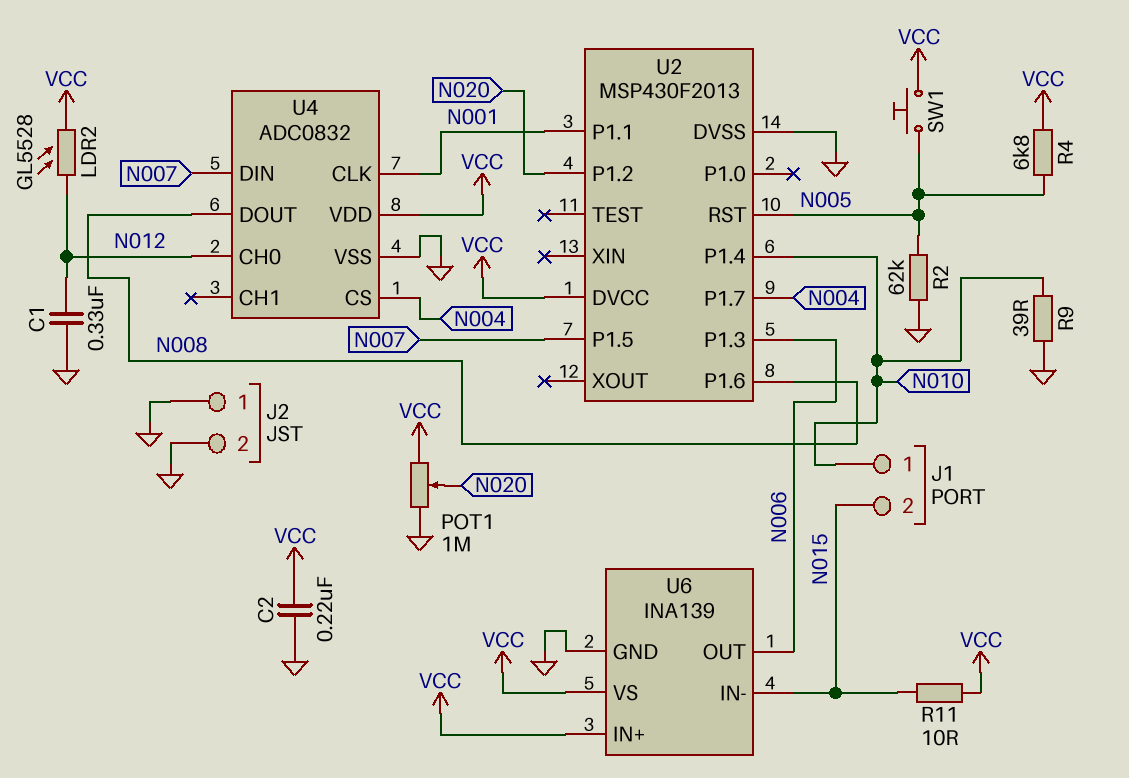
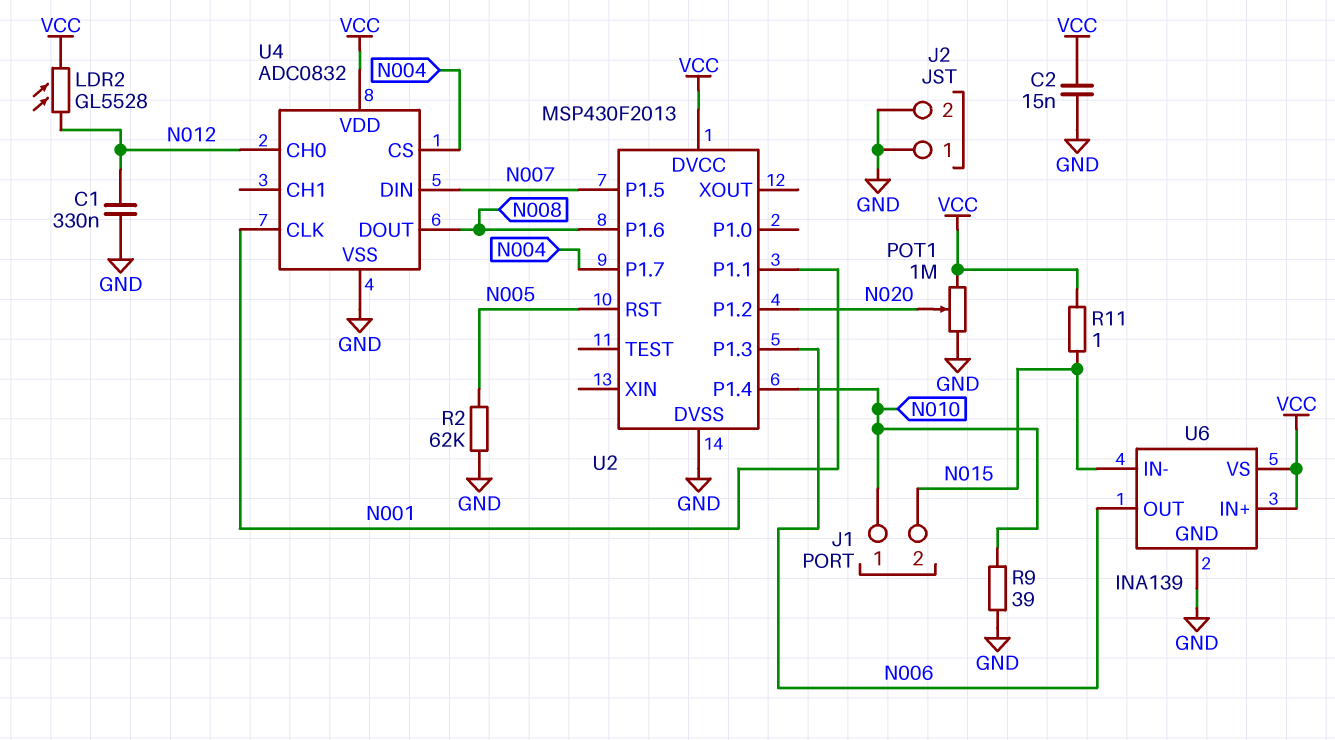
C2: 220nF (GND, VCC) -> 15nF (GND, VCC)
R4: 6.8k (N005, VCC) -> none
R11: 10 (N015, VCC) -> 1 (N015, VCC)
SW1: button (N005, VCC) -> none

